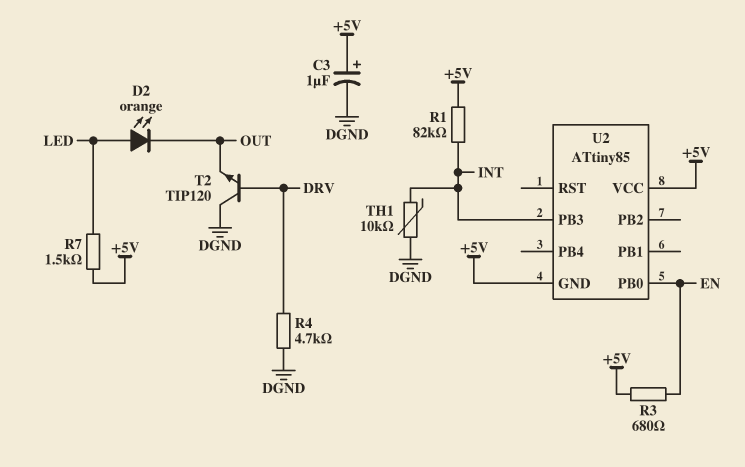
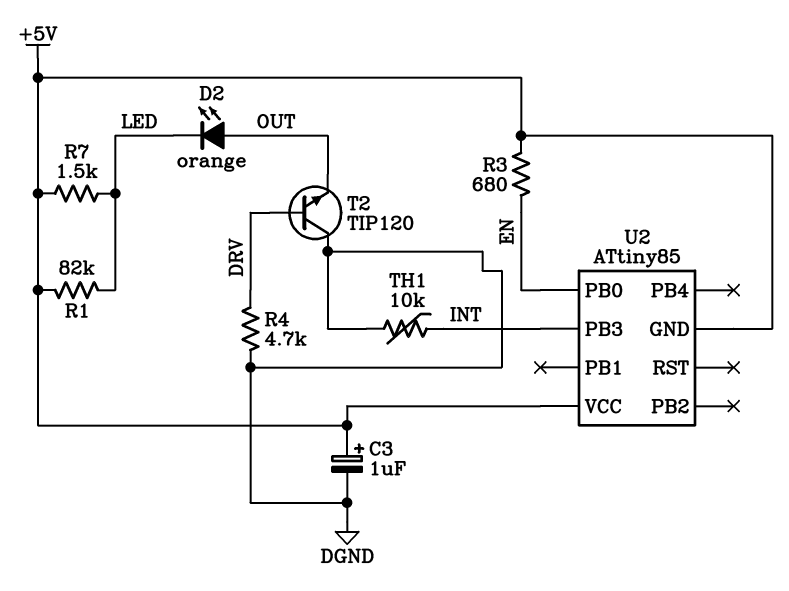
D2: LED orange (A LED, K OUT) -> LED orange (A OUT, K LED)
R1: 82k (+5V, INT) -> 82k (+5V, LED)

